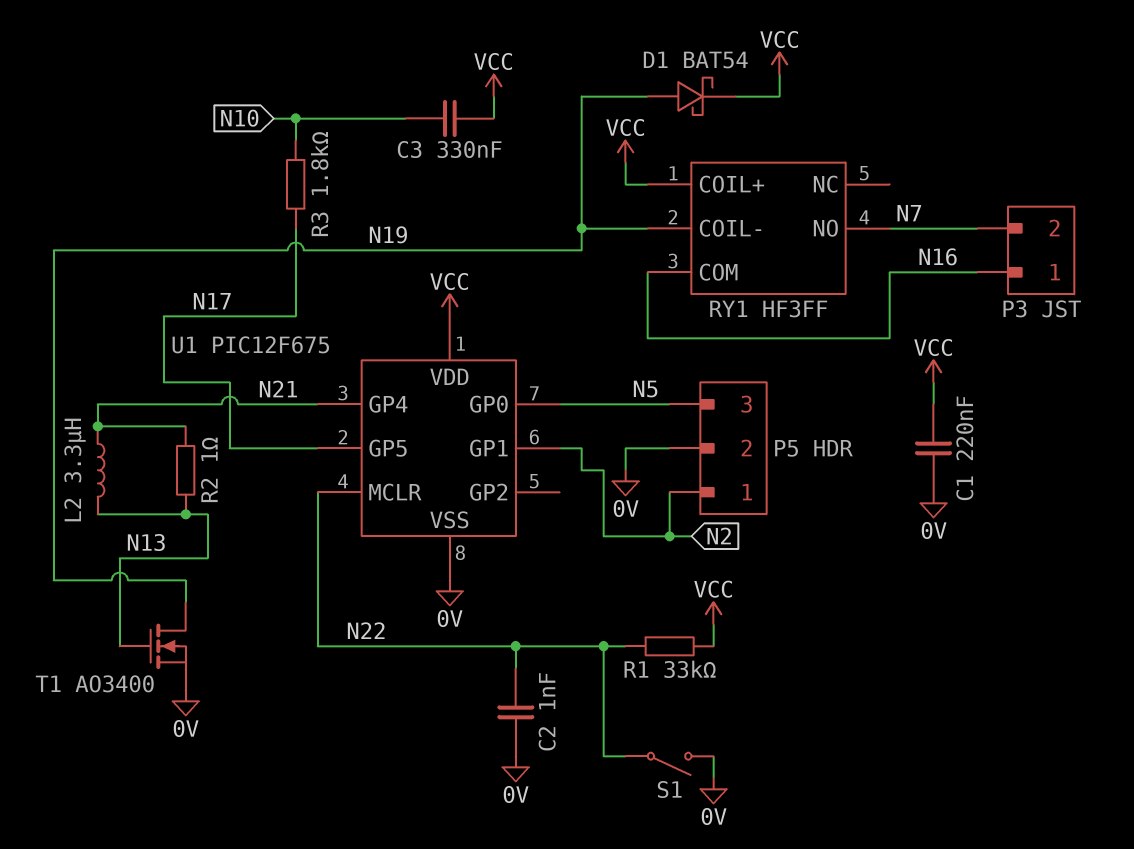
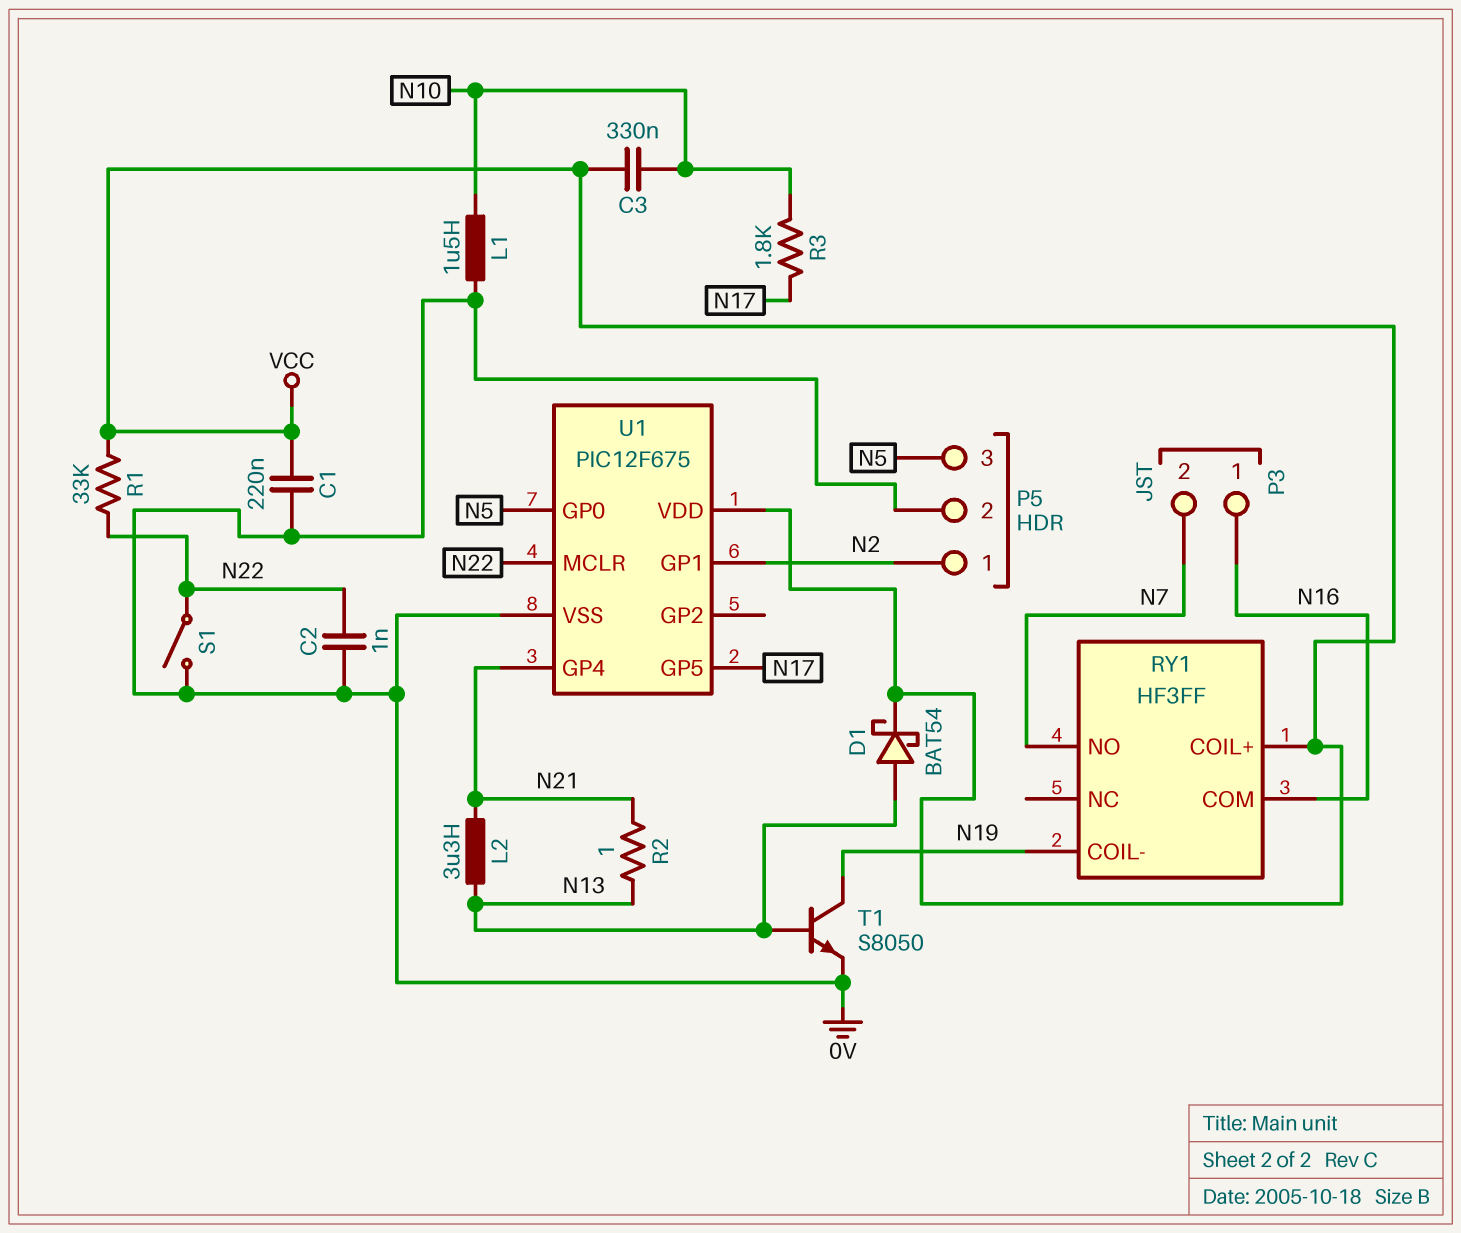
D1: schottky BAT54 (A N19, K VCC) -> schottky BAT54 (A N13, K VCC)
L1: none -> 1.5uH (0V, N10)
T1: NMOS AO3400 (G N13, D N19, S 0V) -> NPN S8050 (B N13, C N19, E 0V)

